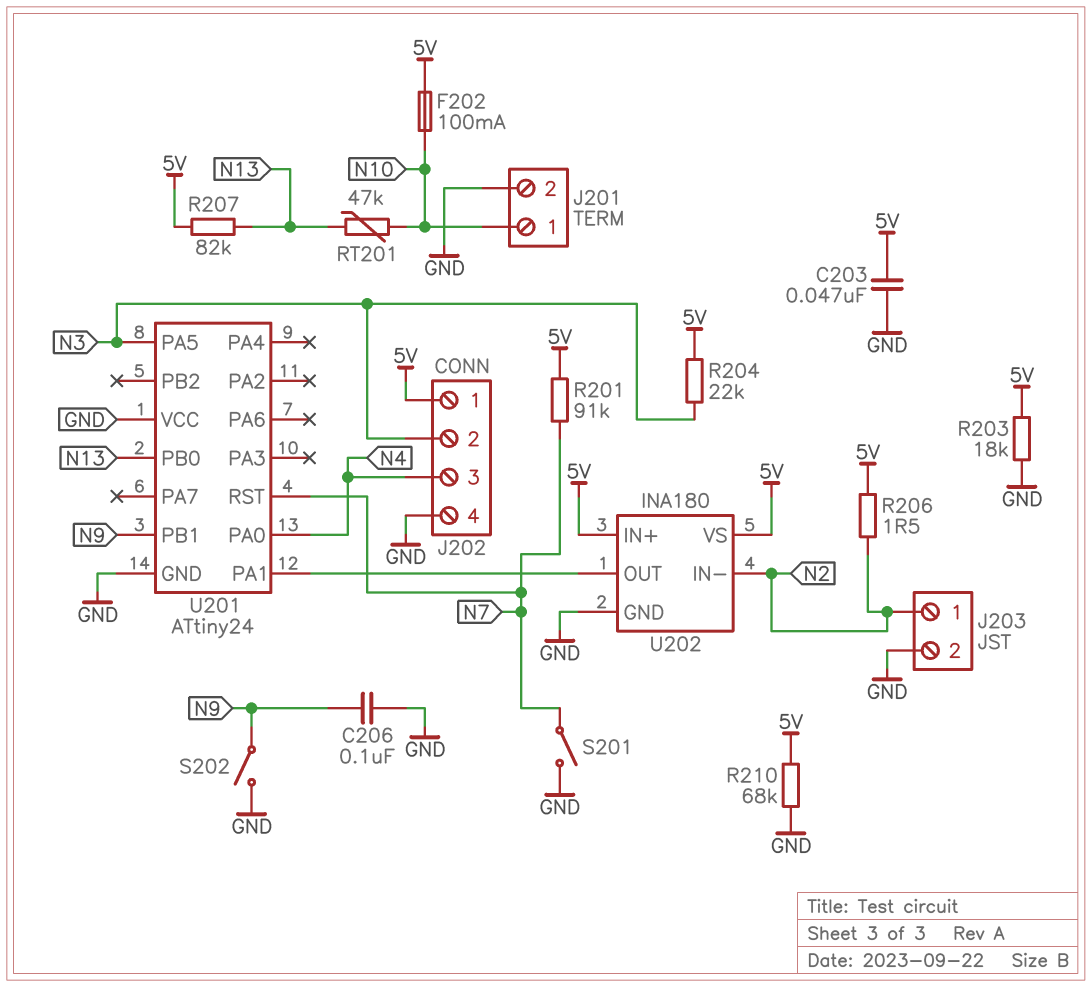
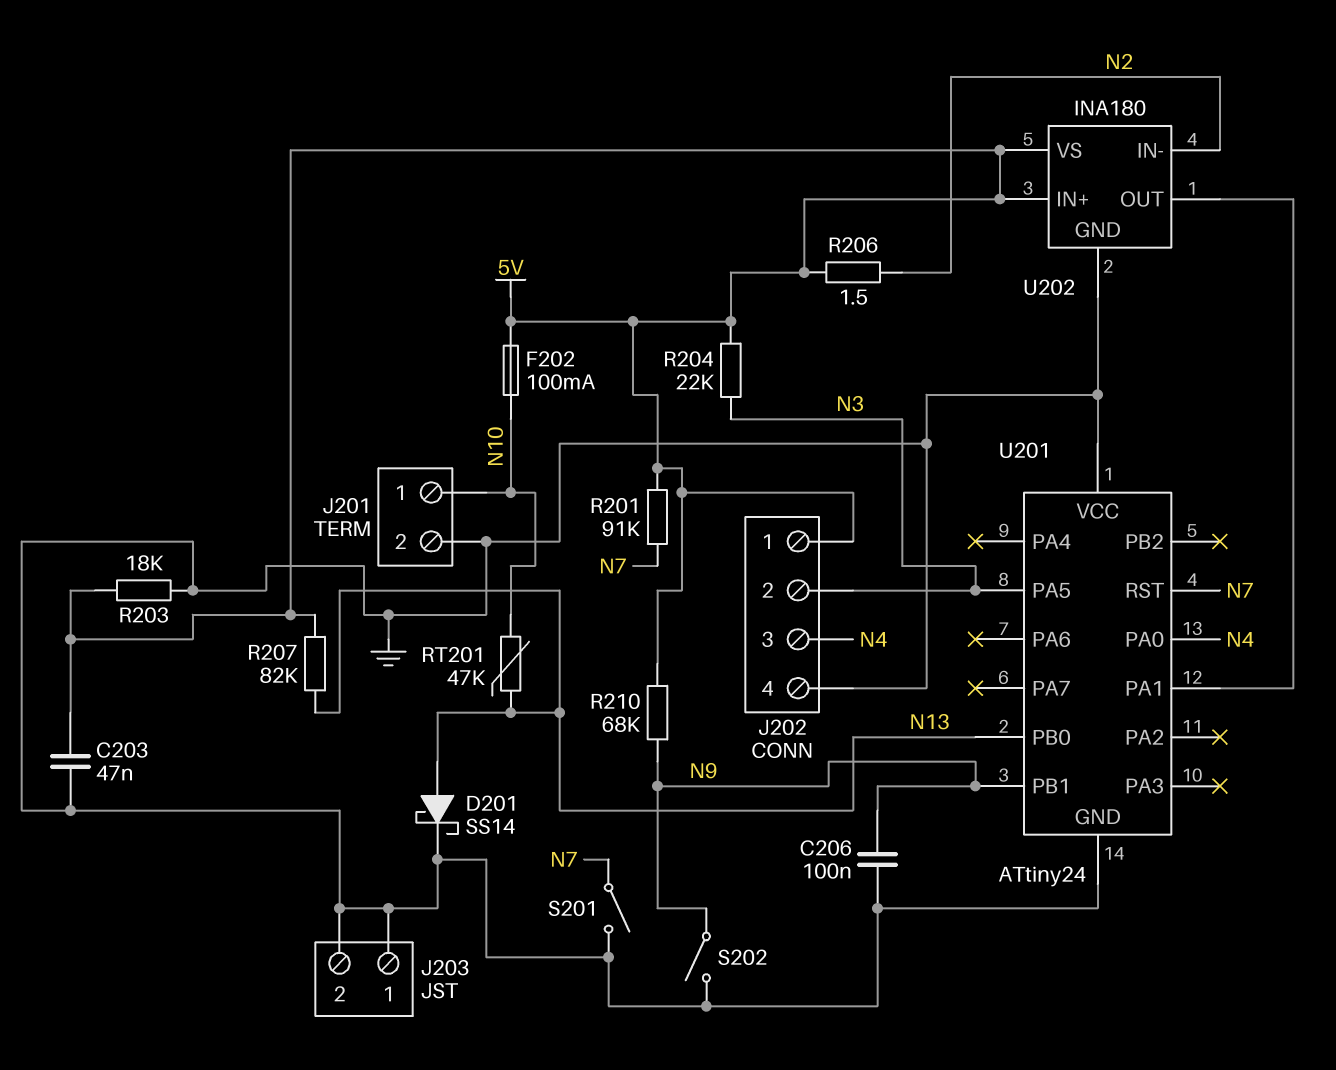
D201: none -> schottky SS14 (A N13, K GND)
J203 pin 1: N2 -> GND
R210: 68k (5V, GND) -> 68k (5V, N9)

